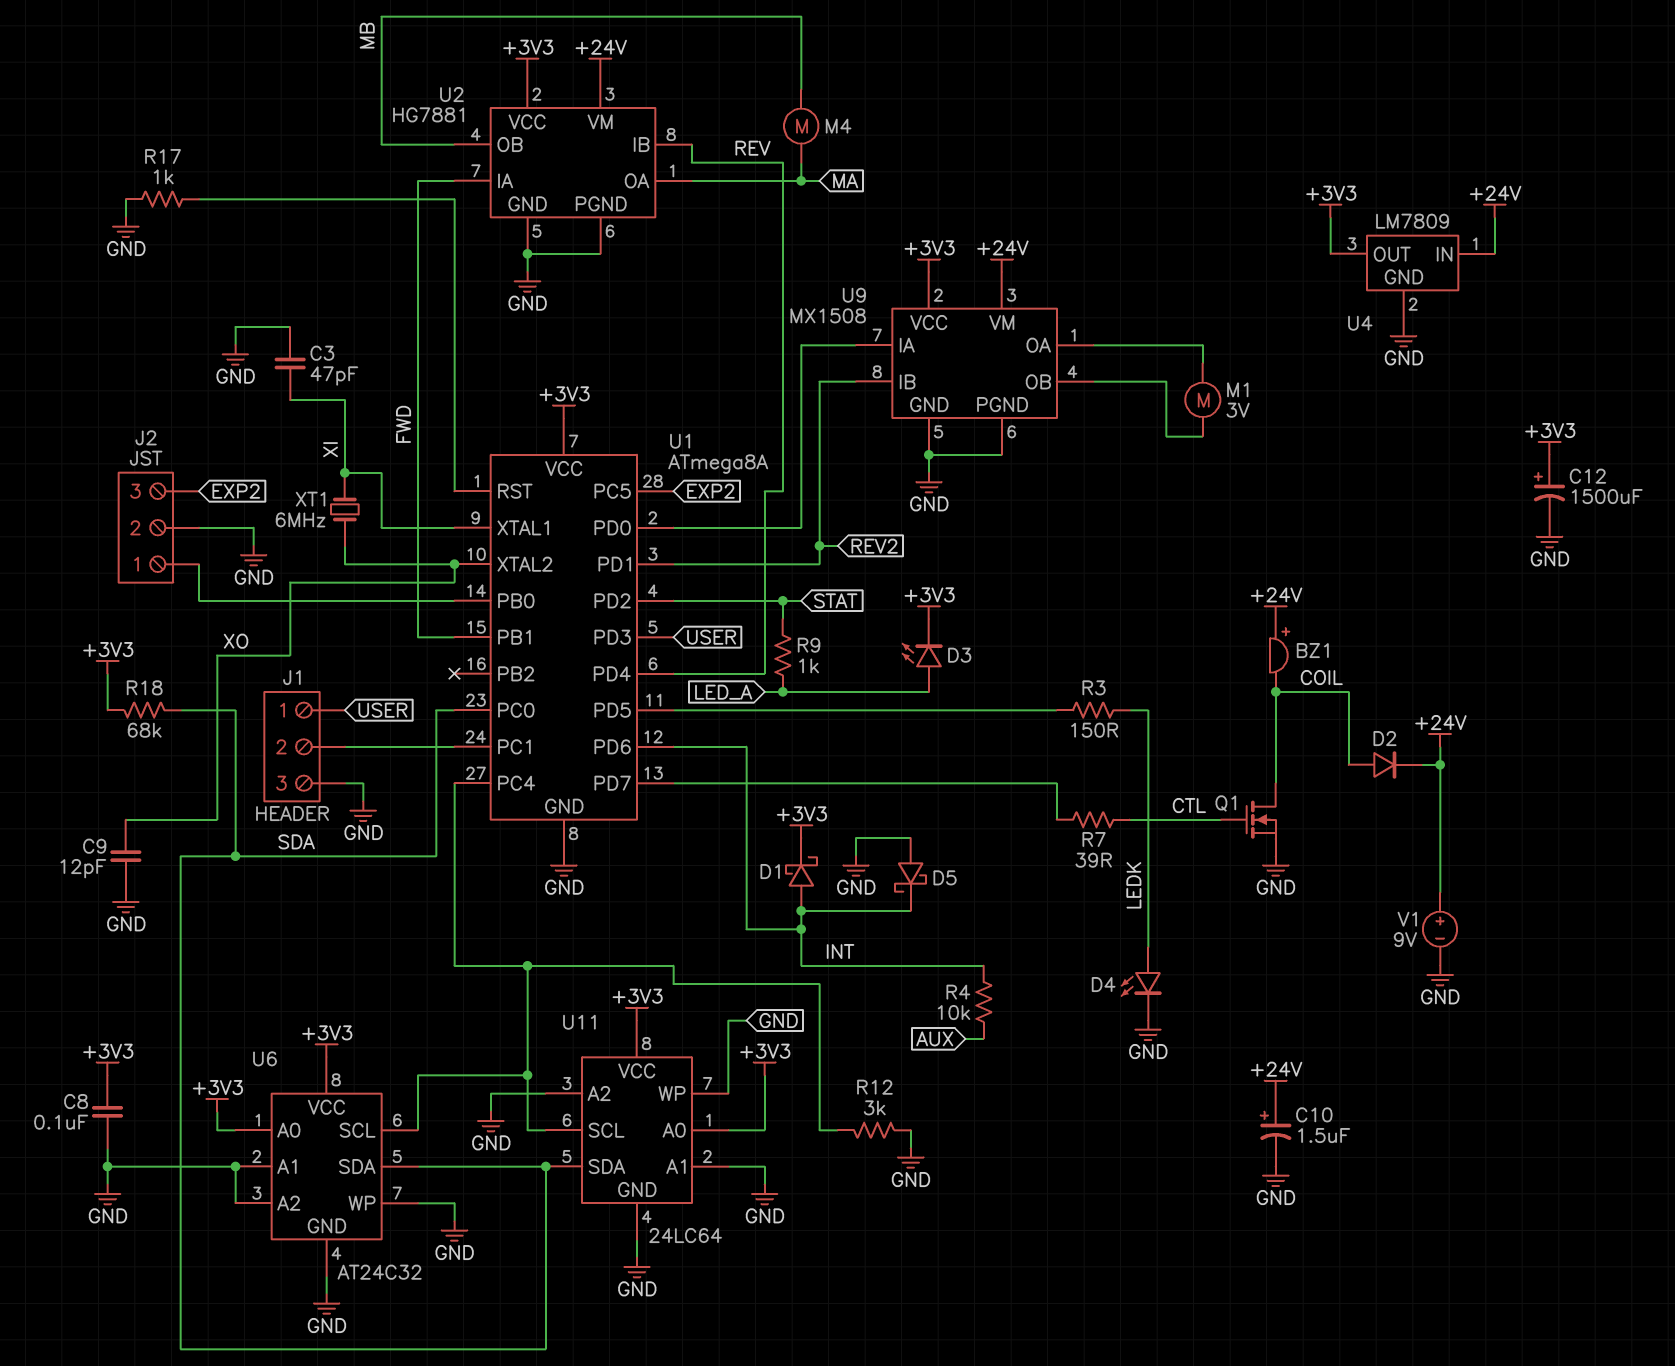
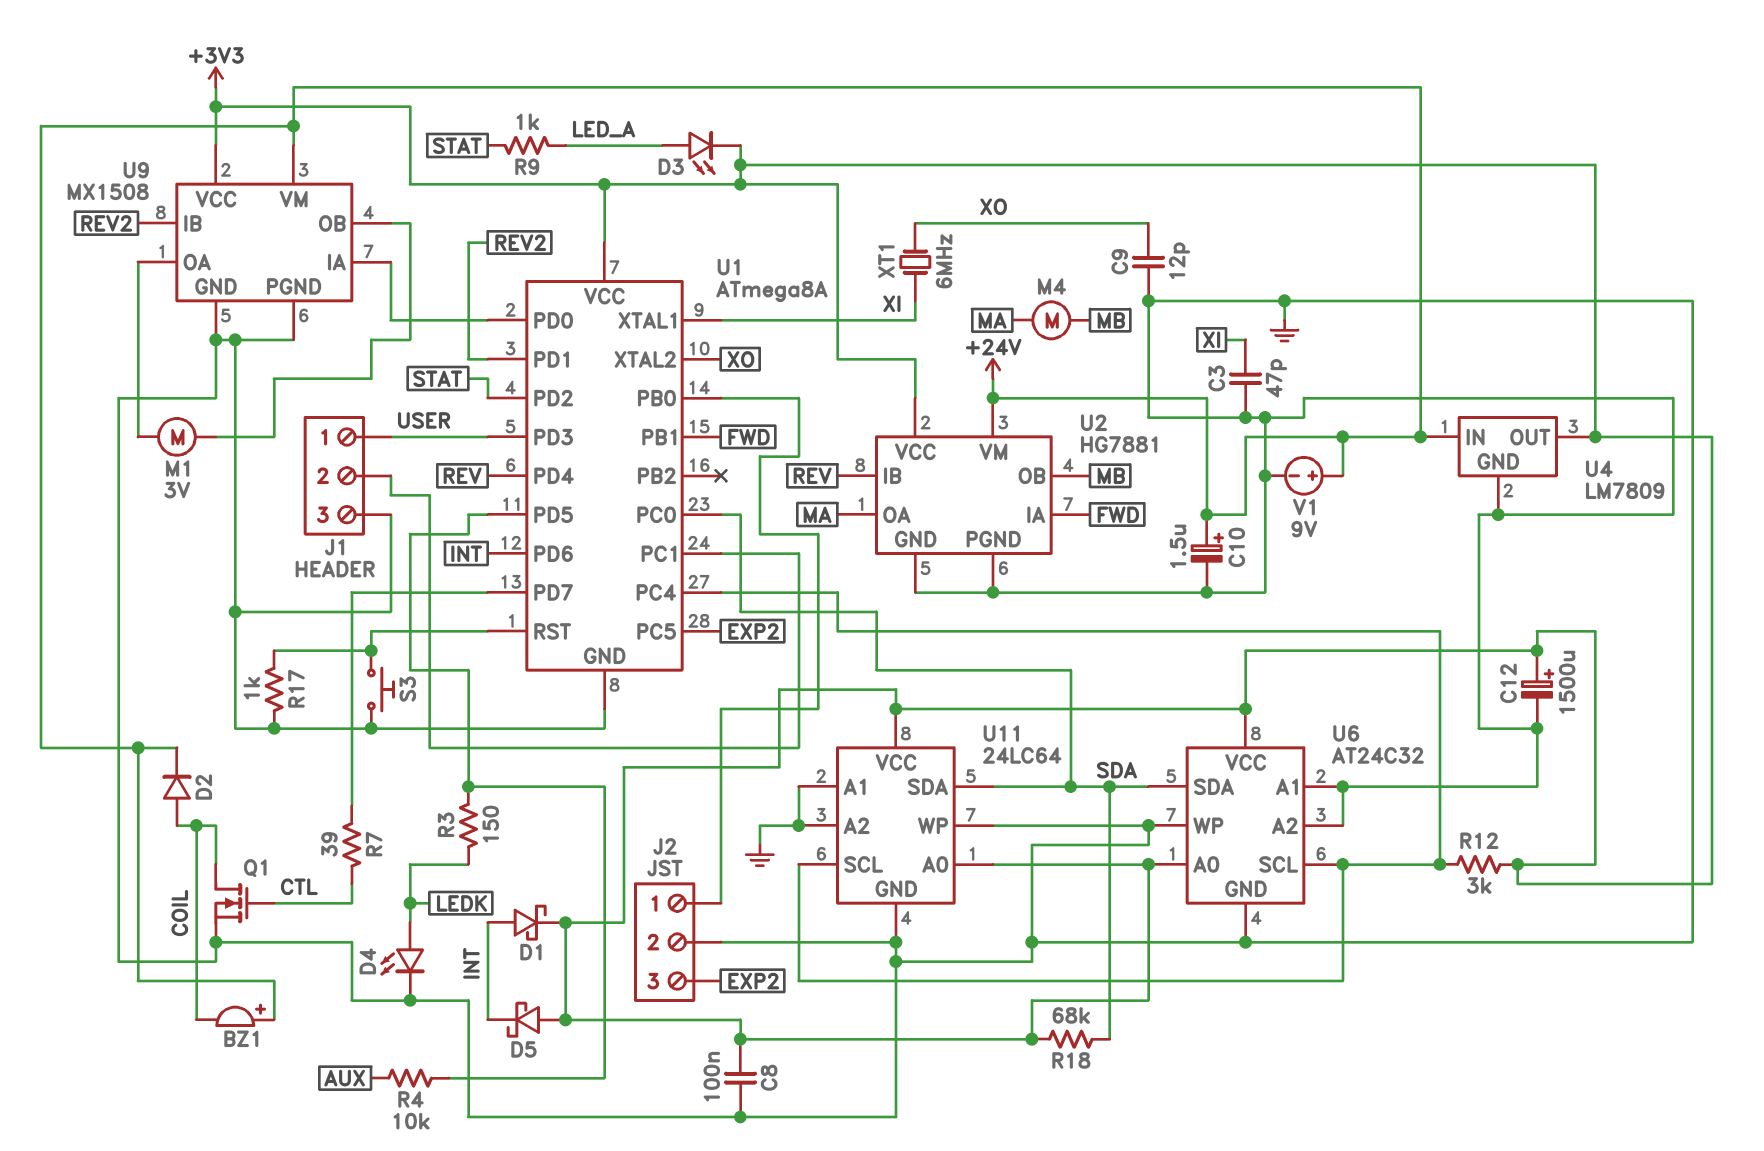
D5: schottky (A GND, K INT) -> schottky (A +3V3, K INT)
R4: 10k (AUX, INT) -> 10k (AUX, U1/PD5)
R12: 3k (GND, U1/PC4) -> 3k (+3V3, U1/PC4)
S3: none -> button (GND, U1/RST)

